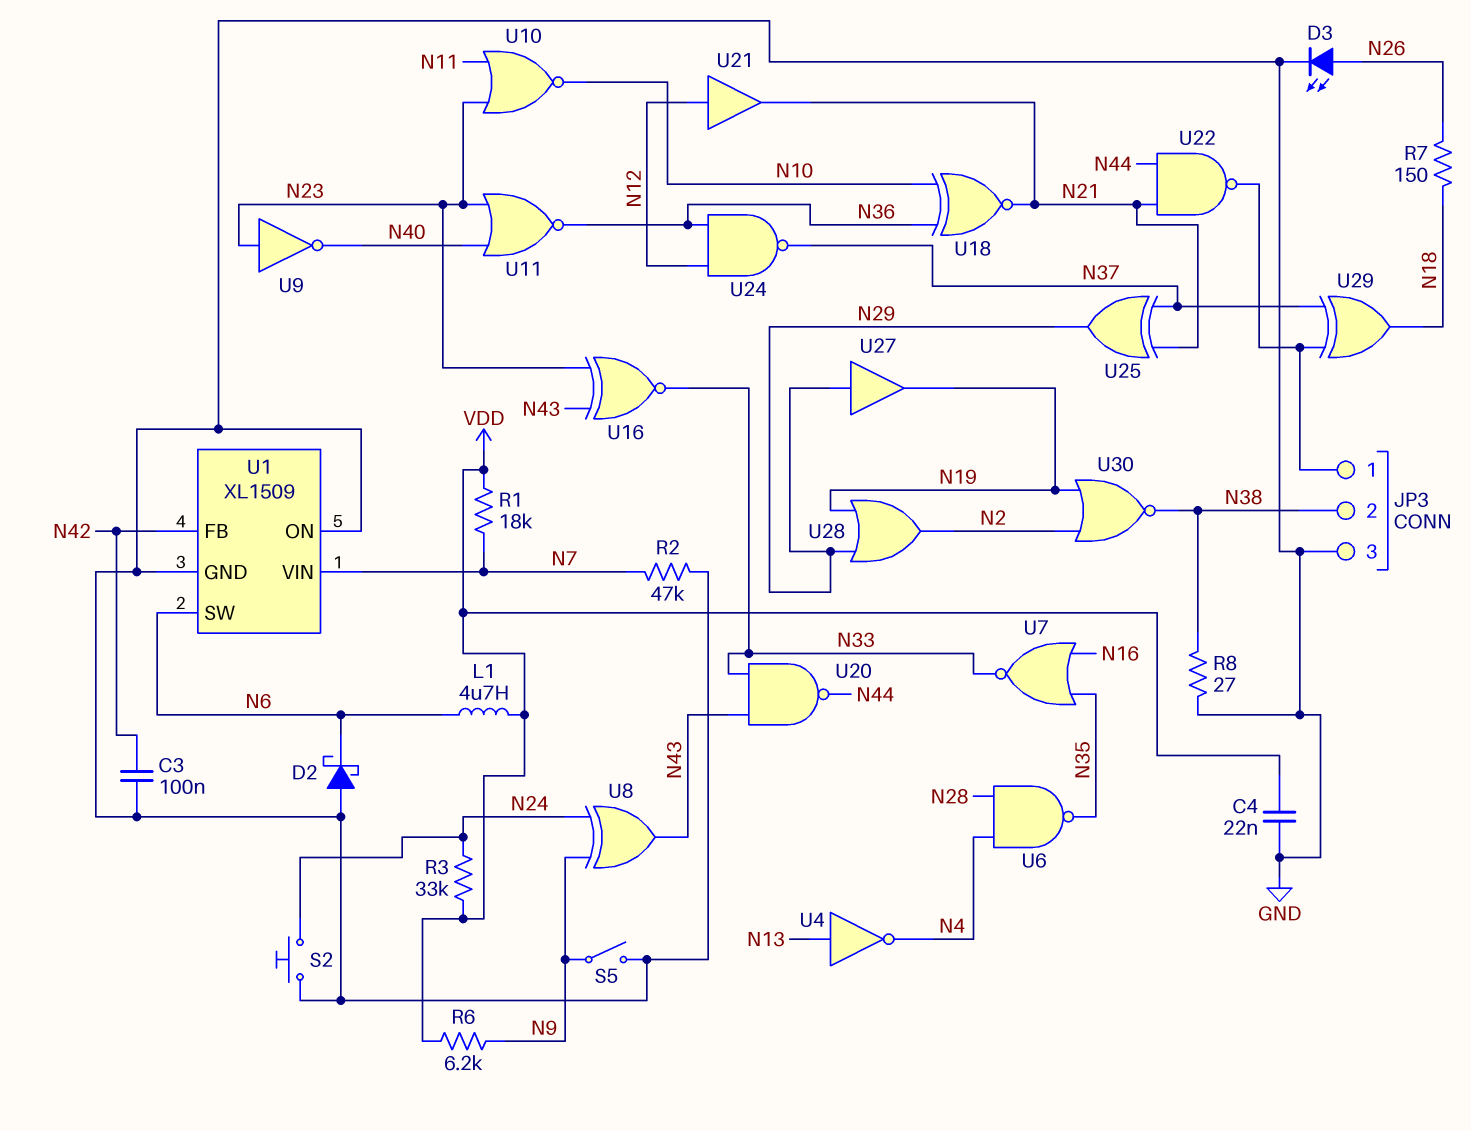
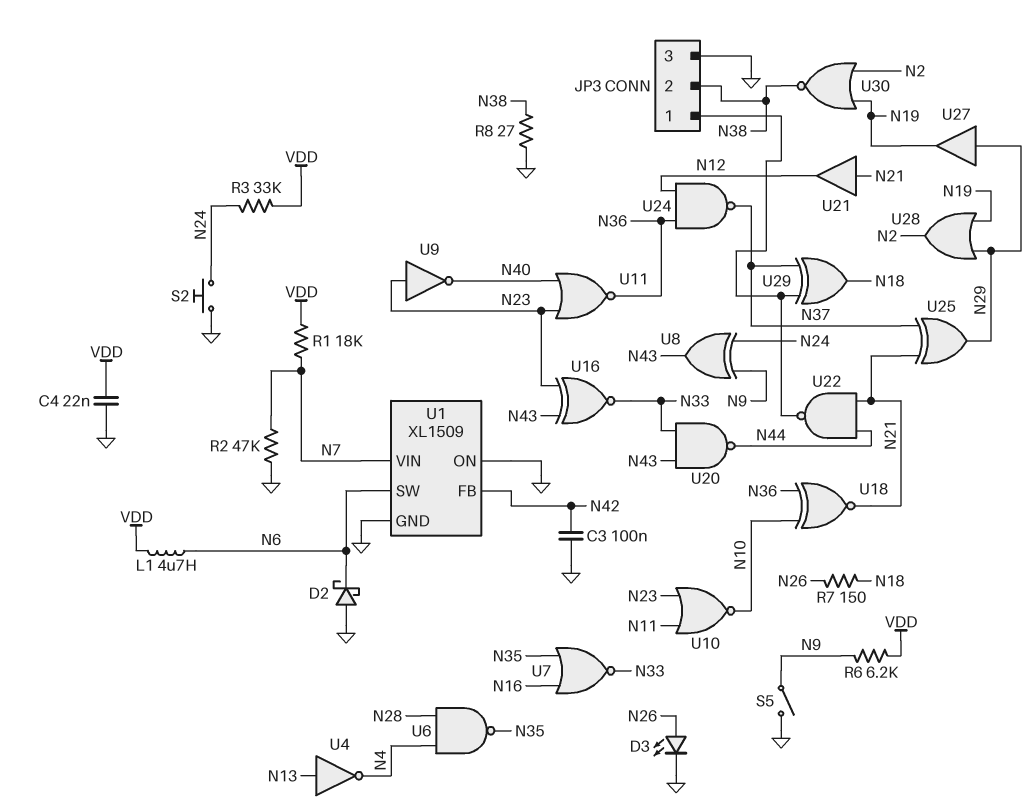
U21: buffer (in N12, out N21) -> buffer (in N21, out N12)

